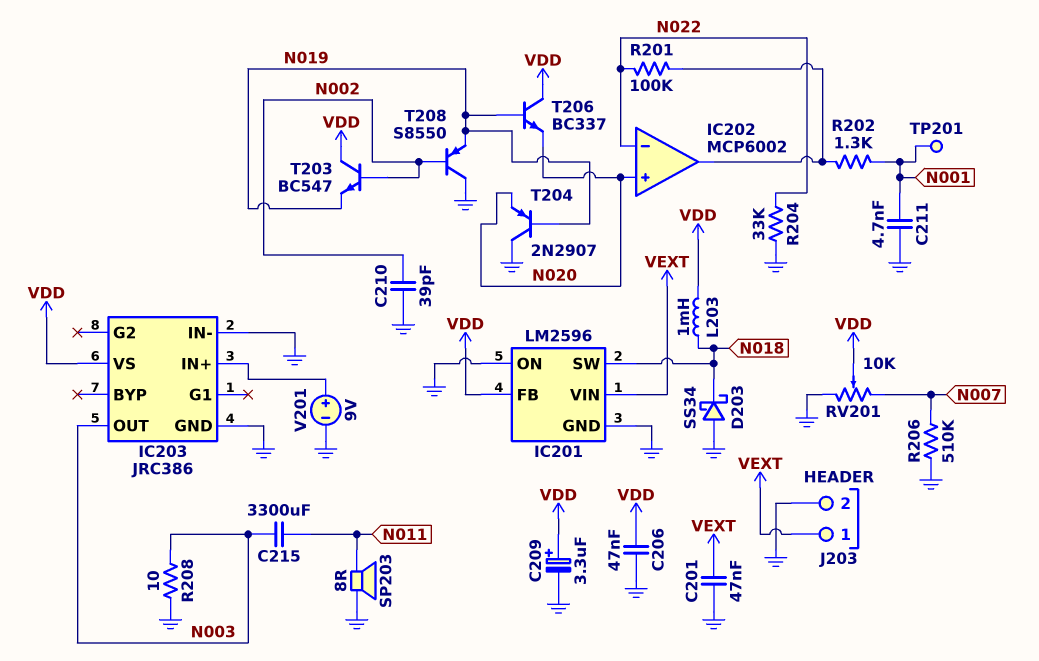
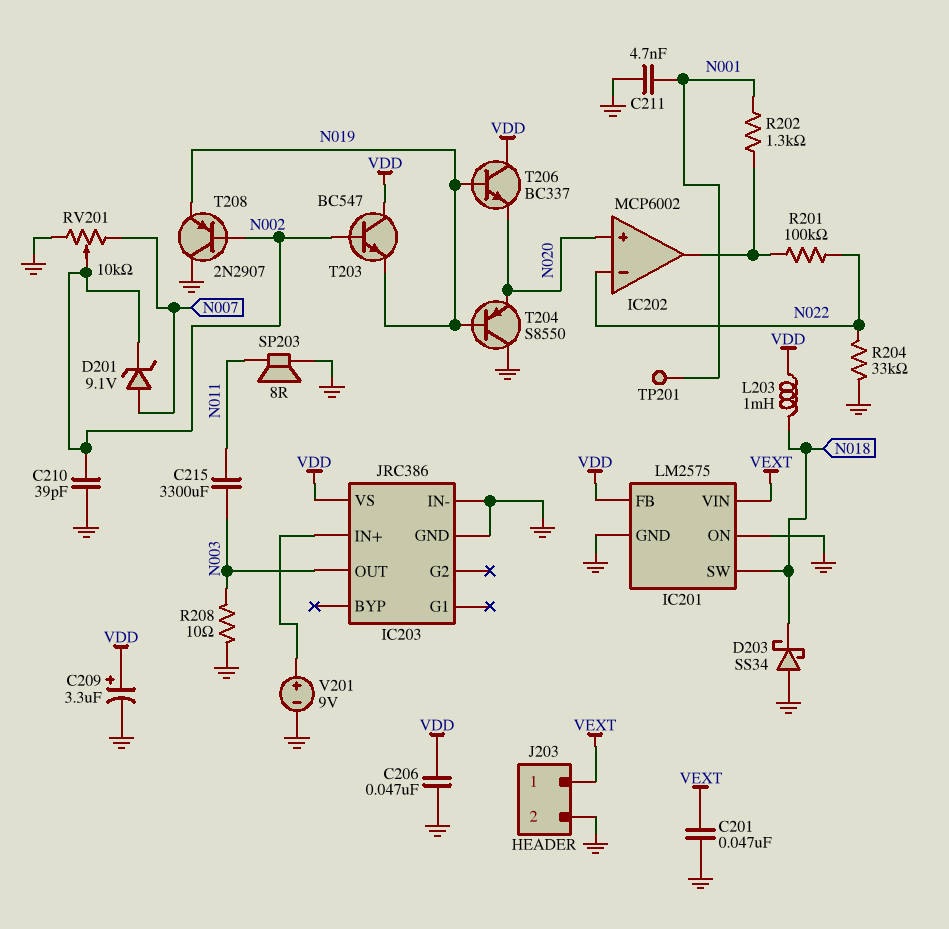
D201: none -> zener 9.1V (A N007, K N002)
IC201: LM2596 -> LM2575
R206: 510k (GND, N007) -> none
RV201: 10k (GND, N007, wiper VDD) -> 10k (GND, N007, wiper N002)
T204: PNP 2N2907 (B N019, C GND, E N020) -> PNP S8550 (B N019, C GND, E N020)
T208: PNP S8550 (B N002, C GND, E N019) -> PNP 2N2907 (B N002, C GND, E N019)

